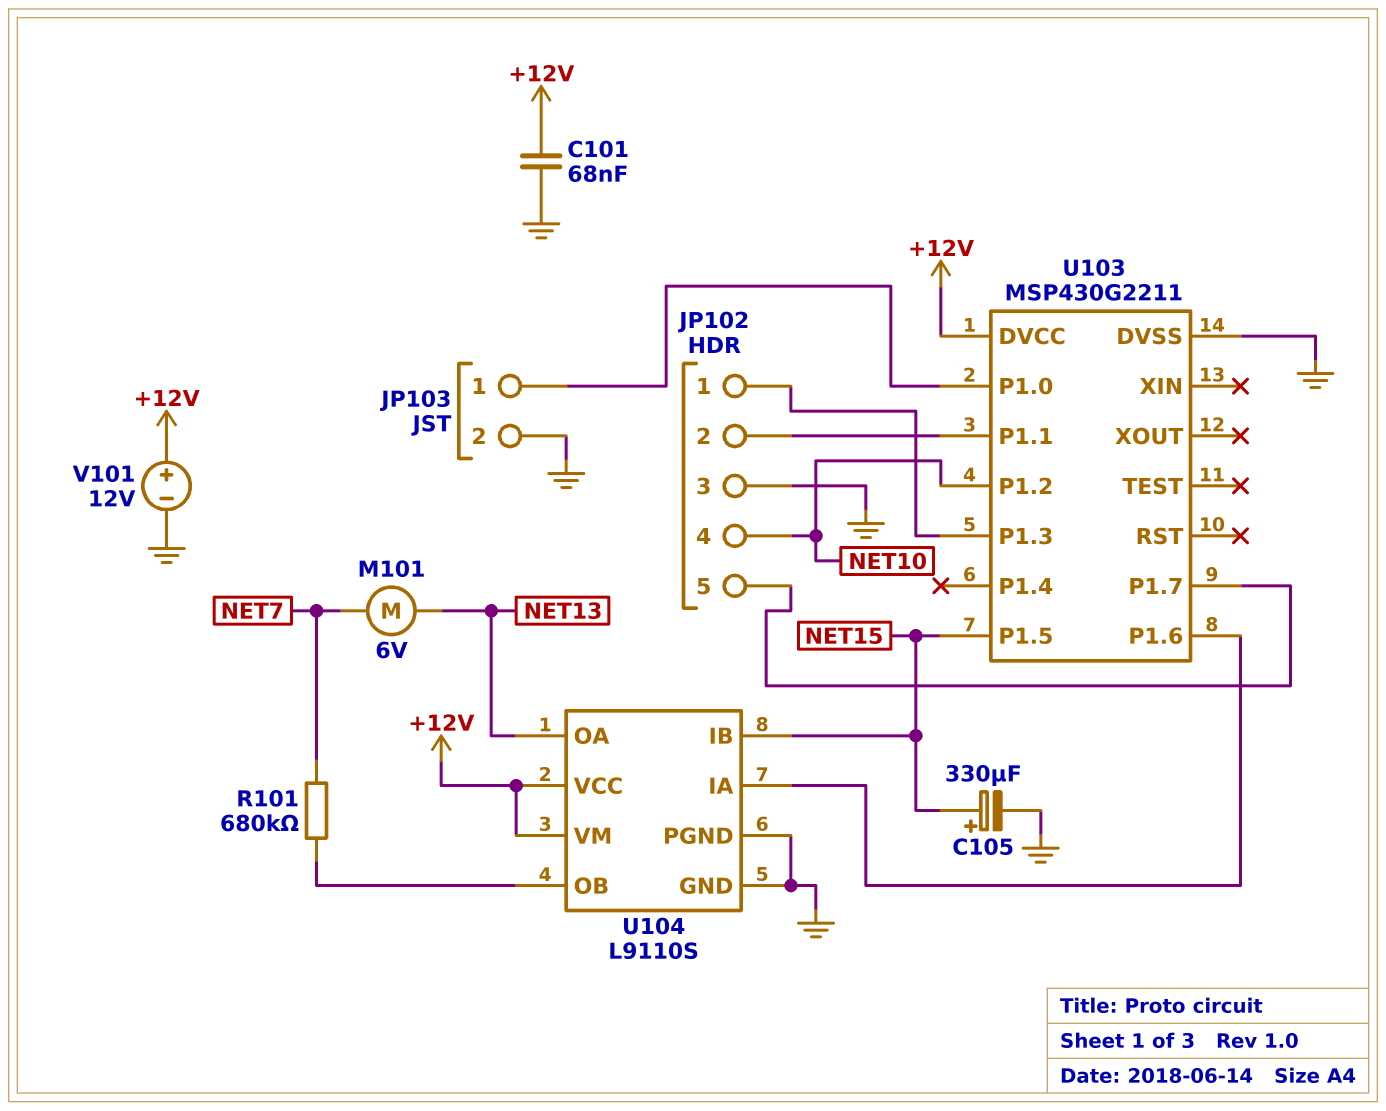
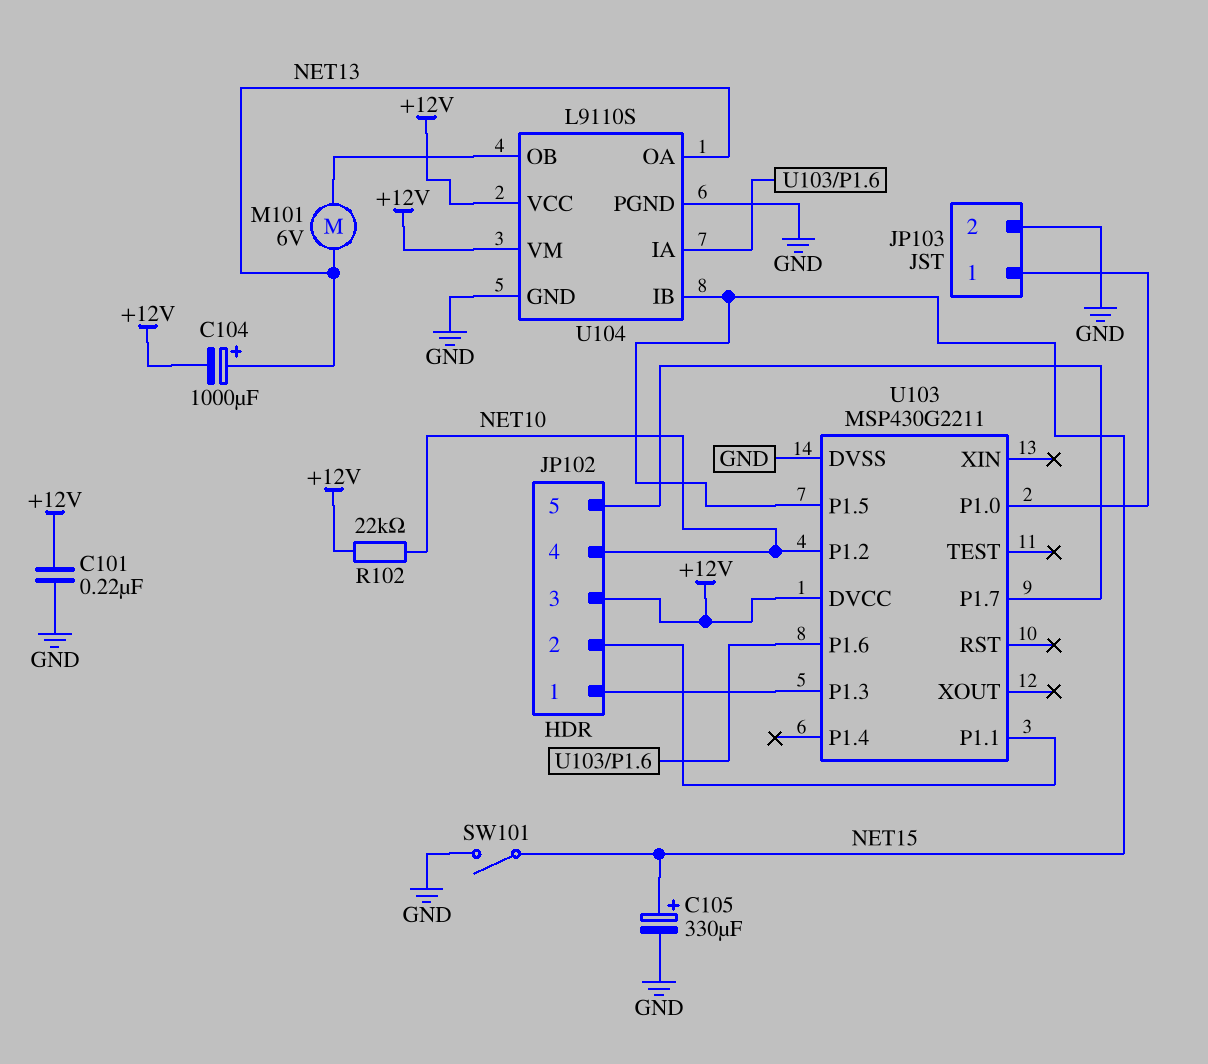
C101: 68nF (+12V, GND) -> 220nF (+12V, GND)
C104: none -> 1000uF (plus NET13, minus +12V)
JP102 pin 3: GND -> +12V
M101: motor 6V (NET7, NET13) -> motor 6V (NET13, U104/OB)
R101: 680k (NET7, U104/OB) -> none
R102: none -> 22k (+12V, NET10)
SW101: none -> switch (GND, NET15)
V101: 12V (plus +12V, minus GND) -> none

